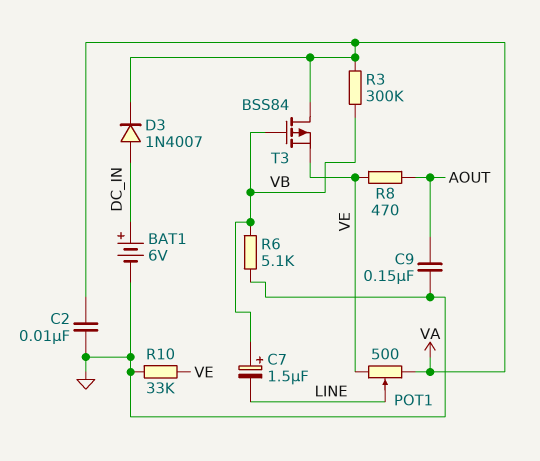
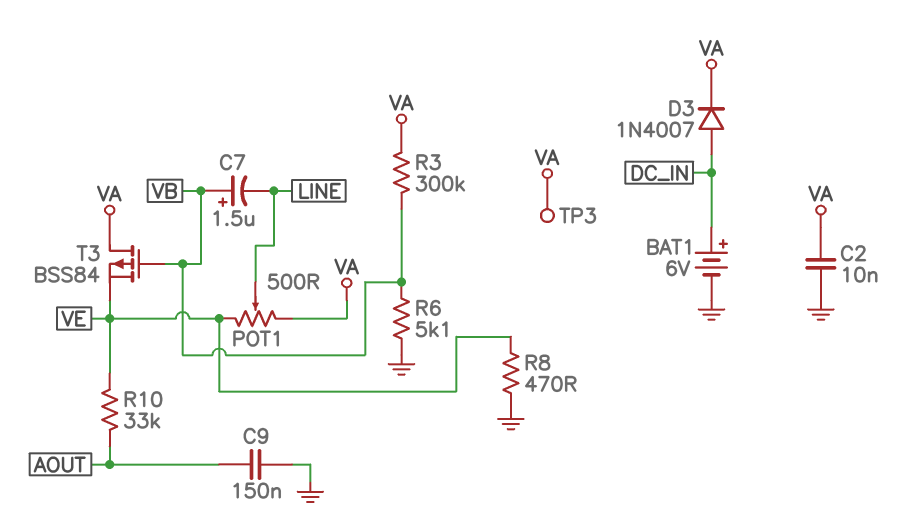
R8: 470 (AOUT, VE) -> 470 (GND, VE)
R10: 33k (GND, VE) -> 33k (AOUT, VE)
TP3: none -> test point (VA)

